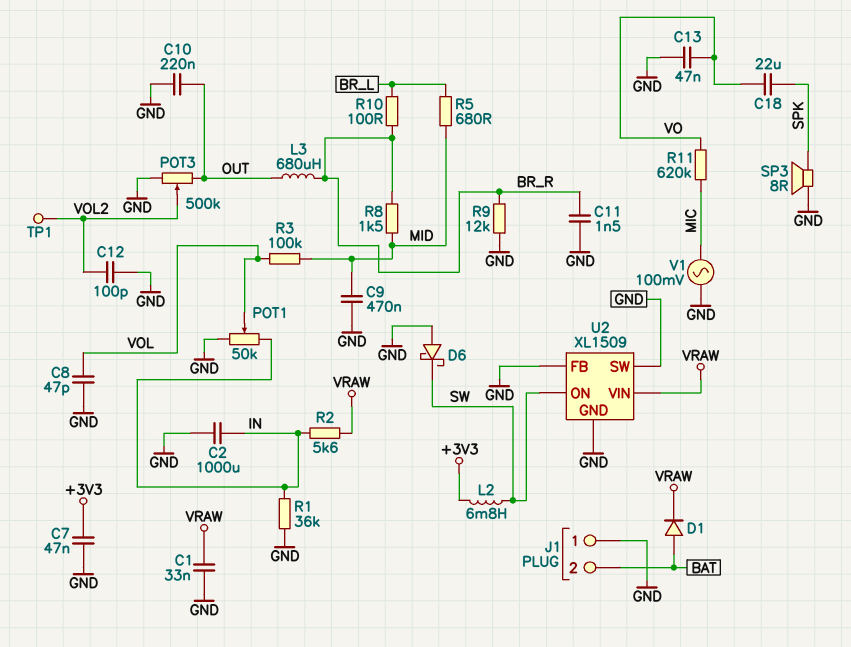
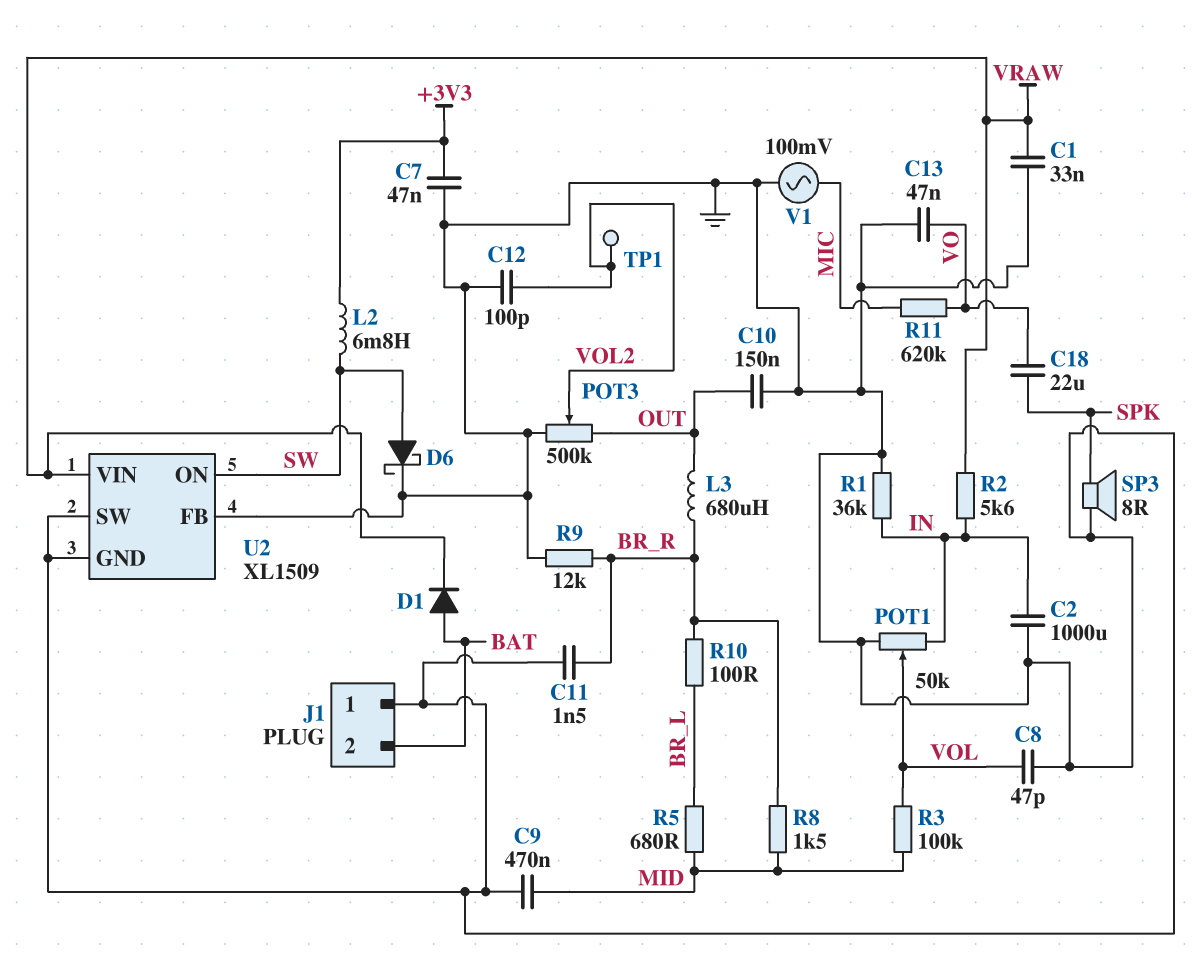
C10: 220nF (GND, OUT) -> 150nF (GND, OUT)
D6: schottky (A GND, K SW) -> schottky (A SW, K GND)

